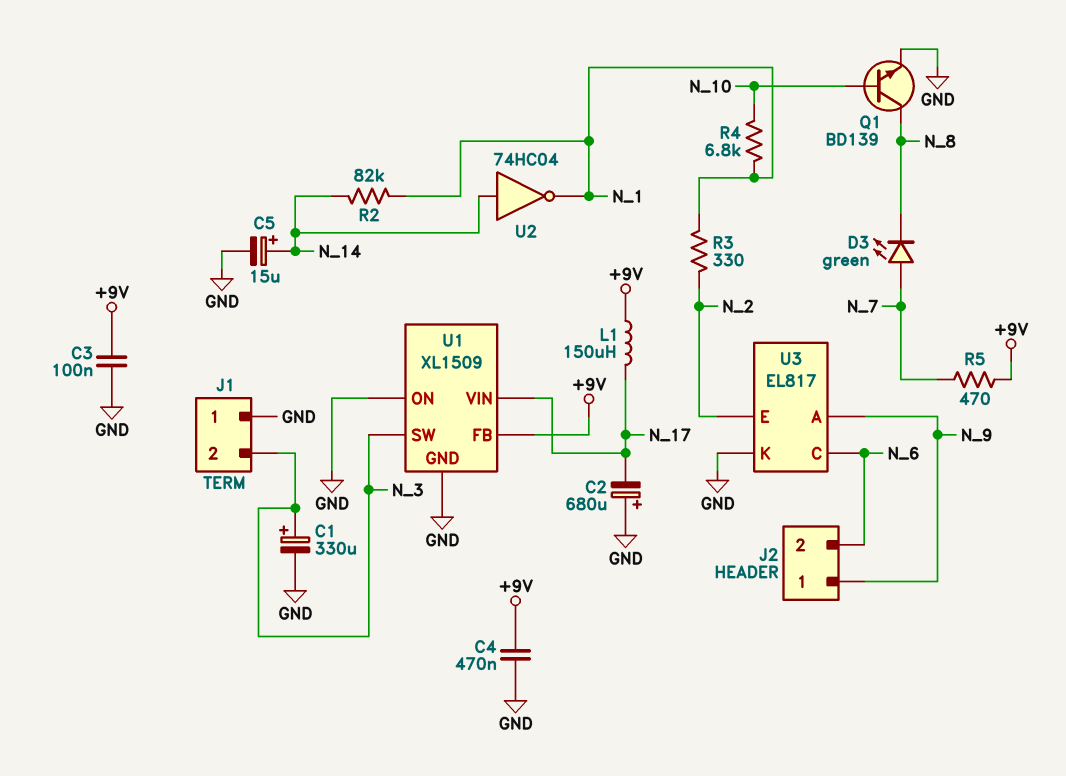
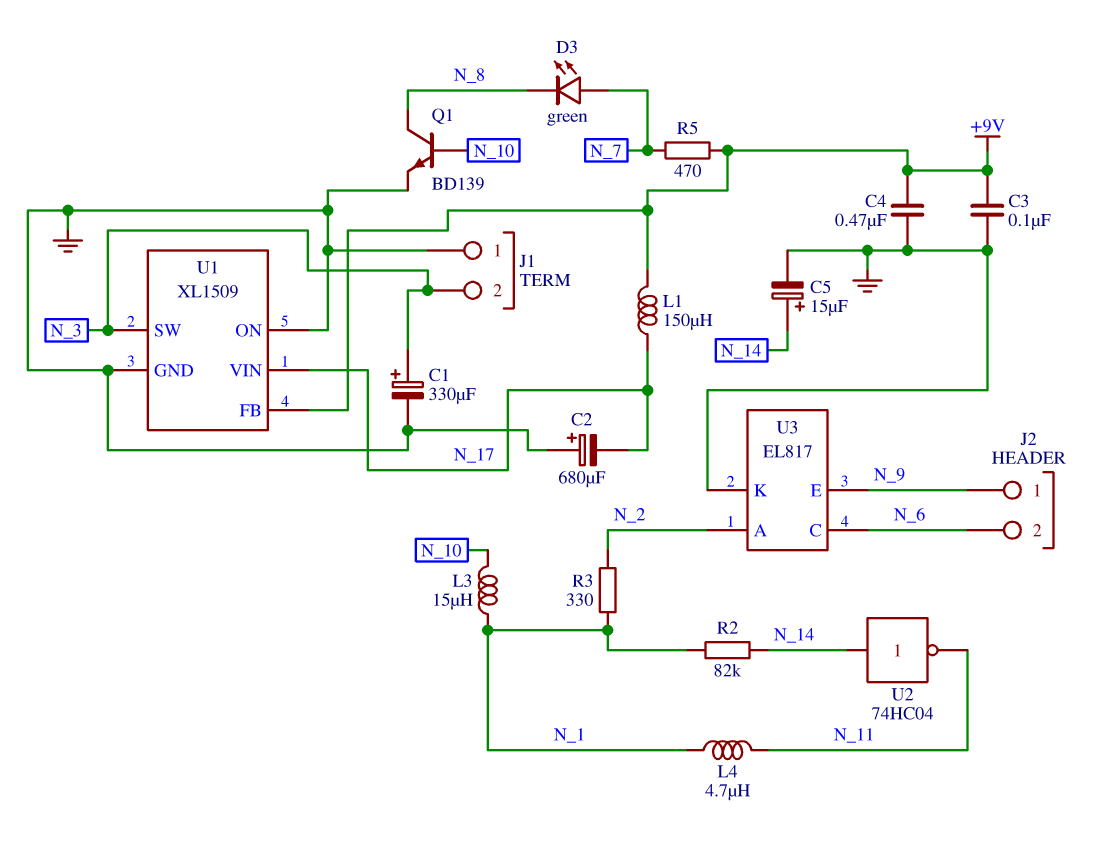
L3: none -> 15uH (N_1, N_10)
L4: none -> 4.7uH (N_1, N_11)
R4: 6.8k (N_1, N_10) -> none
U2: NOT 74HC04 (in N_14, out N_1) -> NOT 74HC04 (in N_14, out N_11)
U3 pin A: N_9 -> N_2
U3 pin E: N_2 -> N_9

